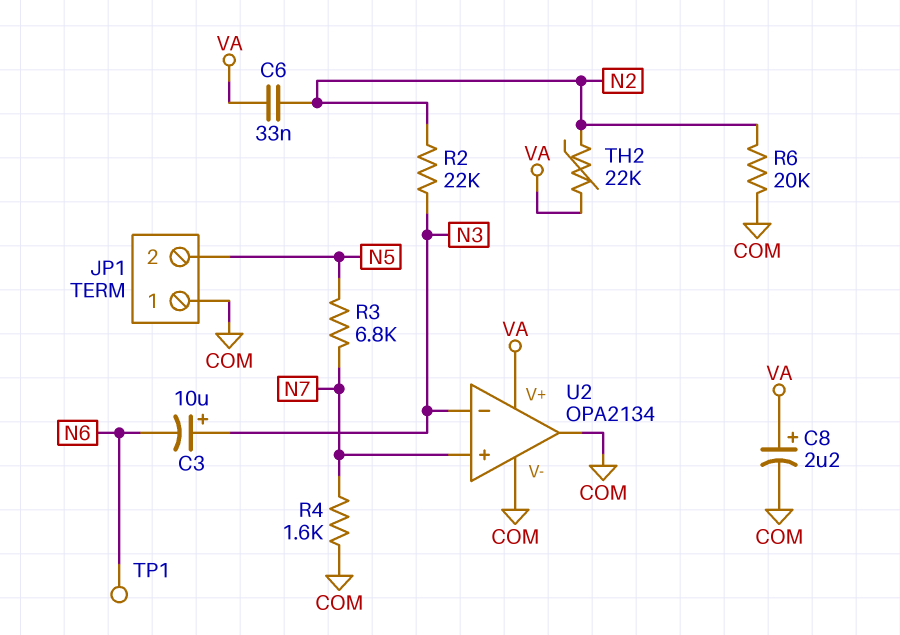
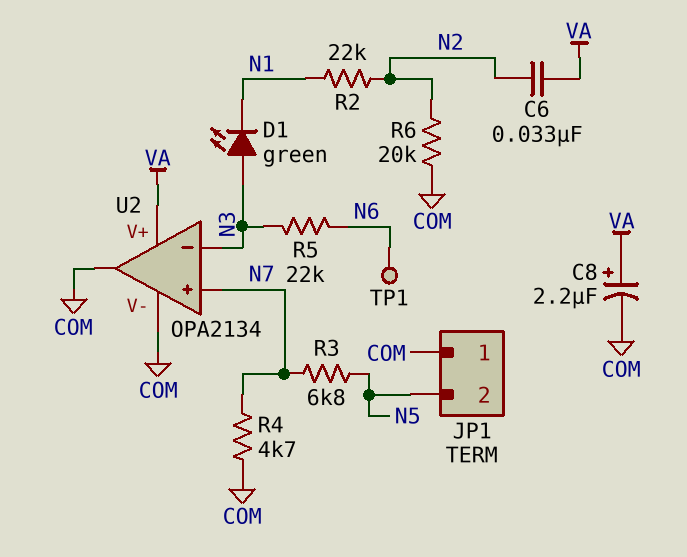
C3: 10uF (plus N3, minus N6) -> none
D1: none -> LED green (A N3, K N1)
R2: 22k (N2, N3) -> 22k (N1, N2)
R4: 1.6k (COM, N7) -> 4.7k (COM, N7)
R5: none -> 22k (N3, N6)
TH2: 22k (N2, VA) -> none

